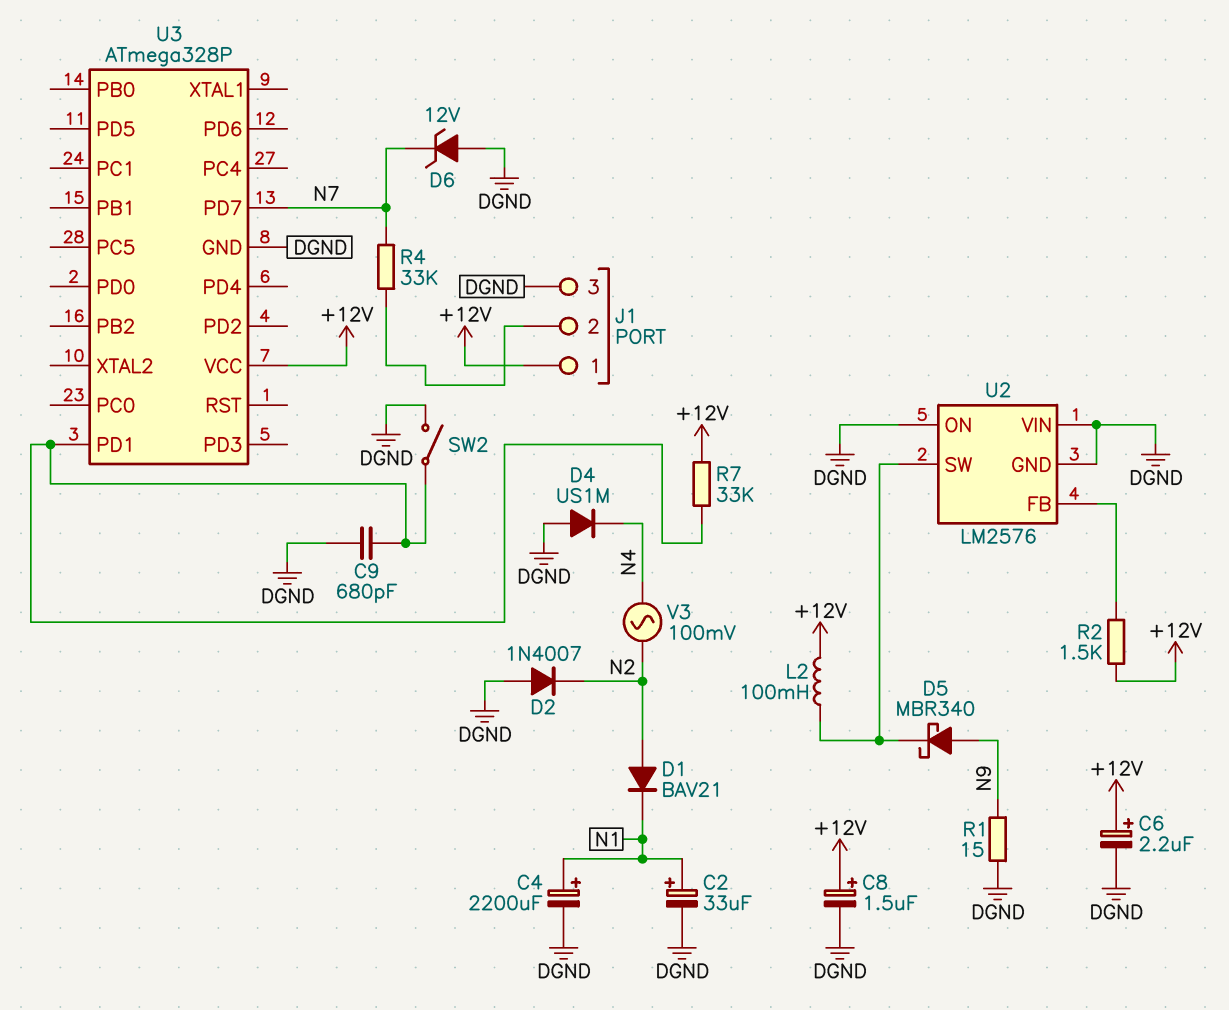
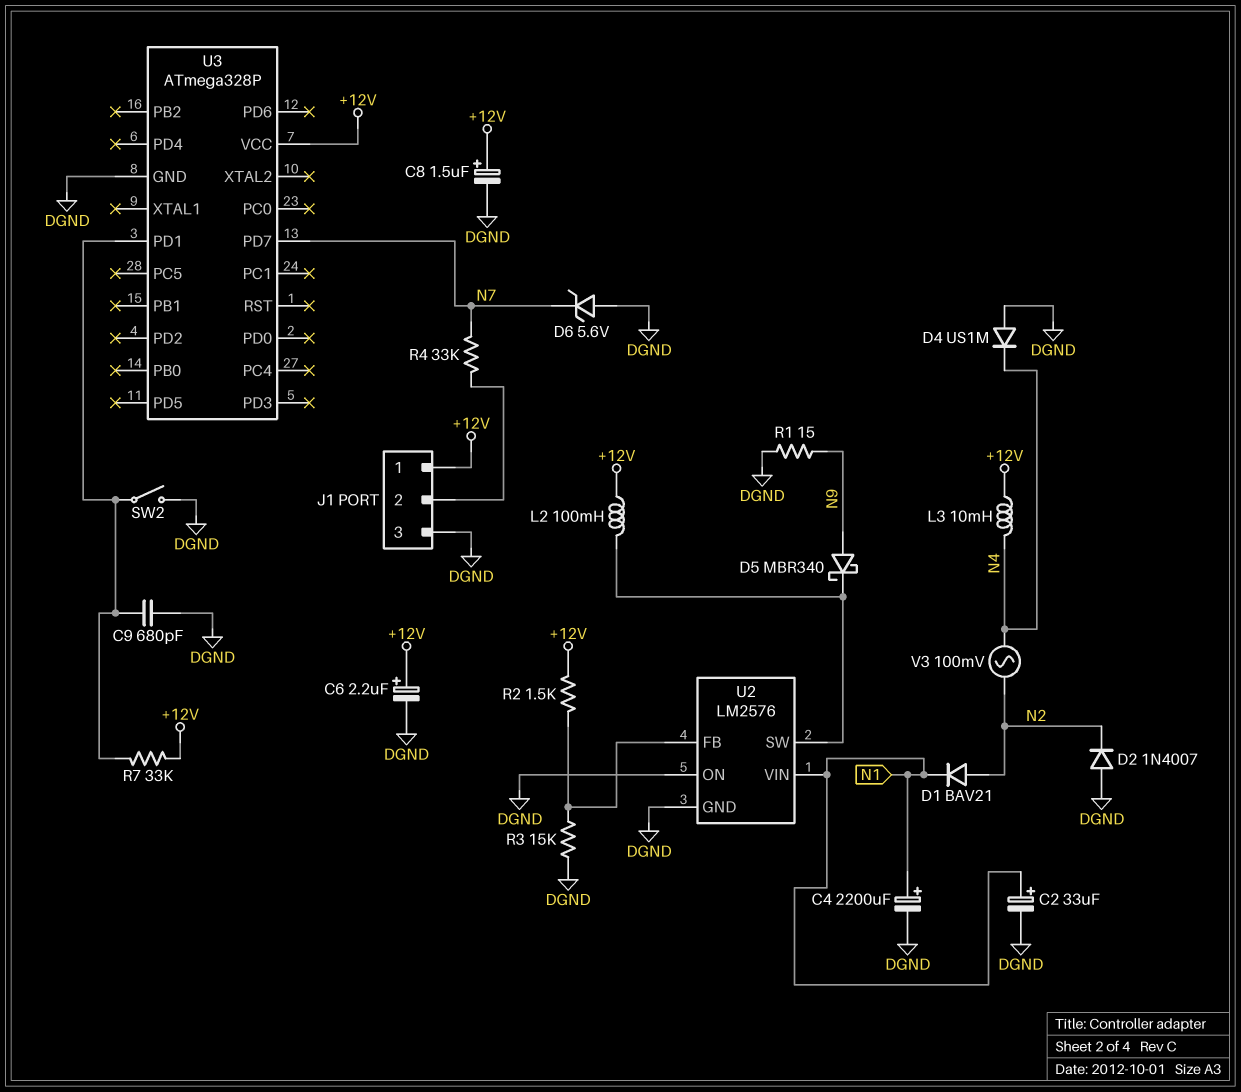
D6: zener 12V (A DGND, K N7) -> zener 5.6V (A DGND, K N7)
L3: none -> 10mH (+12V, N4)
R3: none -> 15k (DGND, U2/FB)
U2 pin VIN: DGND -> N1

